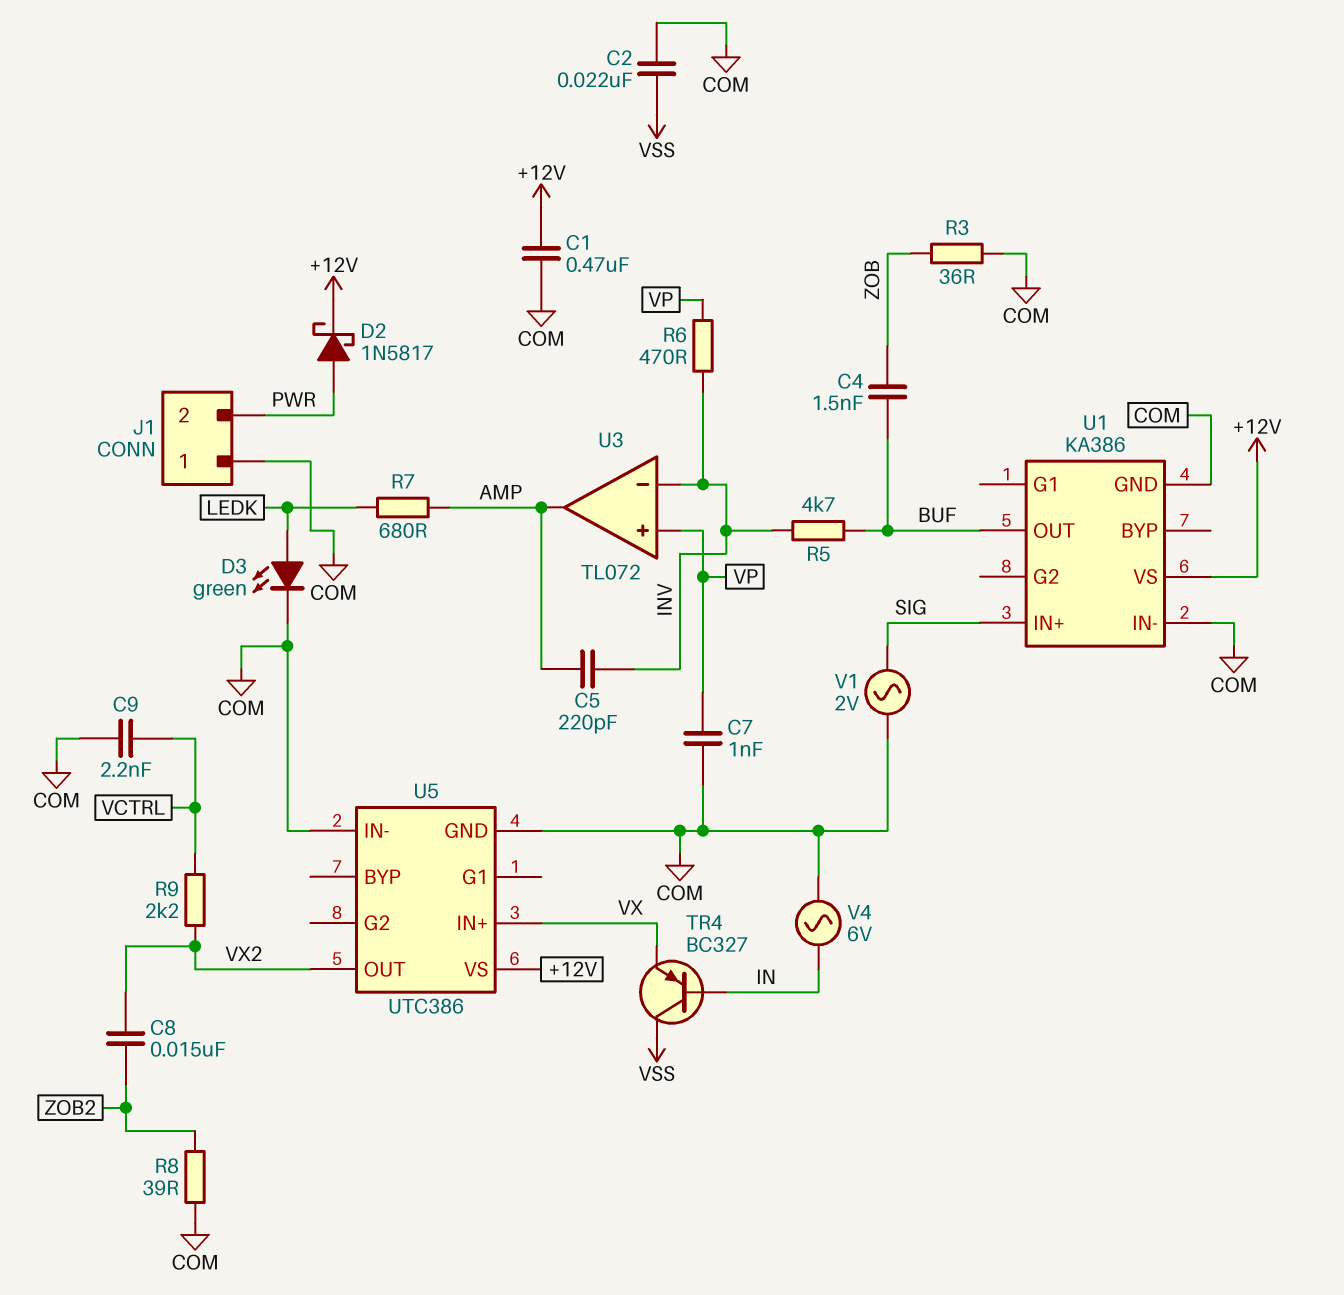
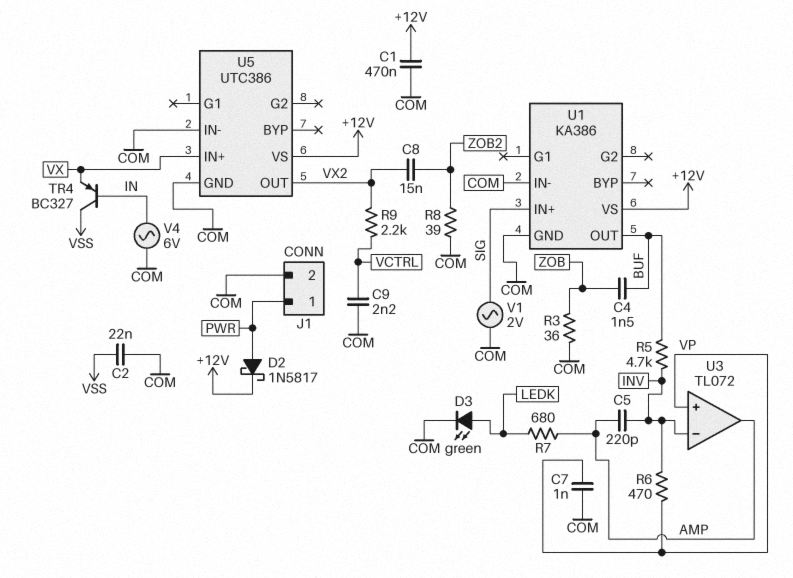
J1 pin 1: COM -> PWR
J1 pin 2: PWR -> COM

